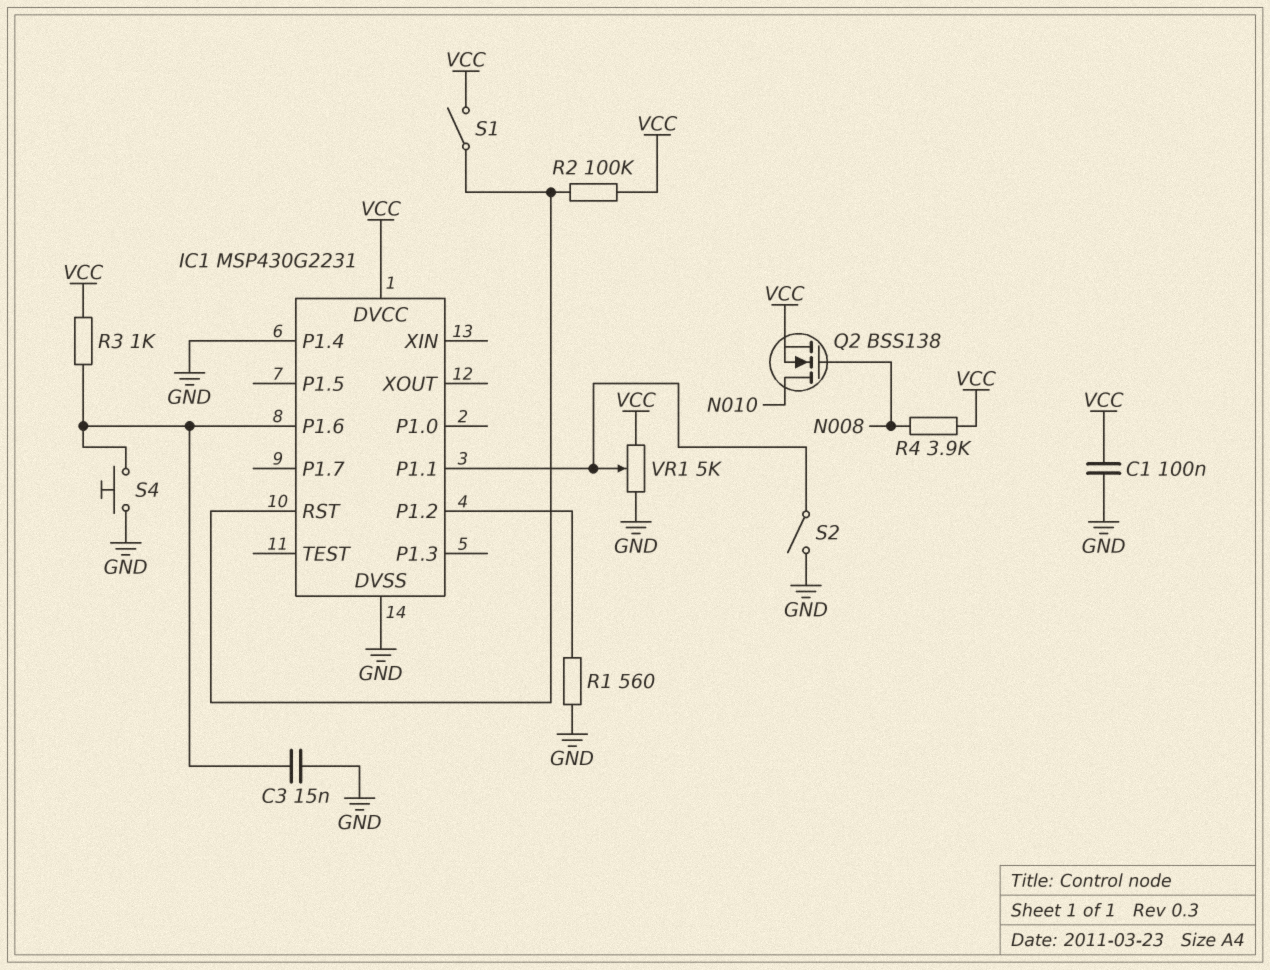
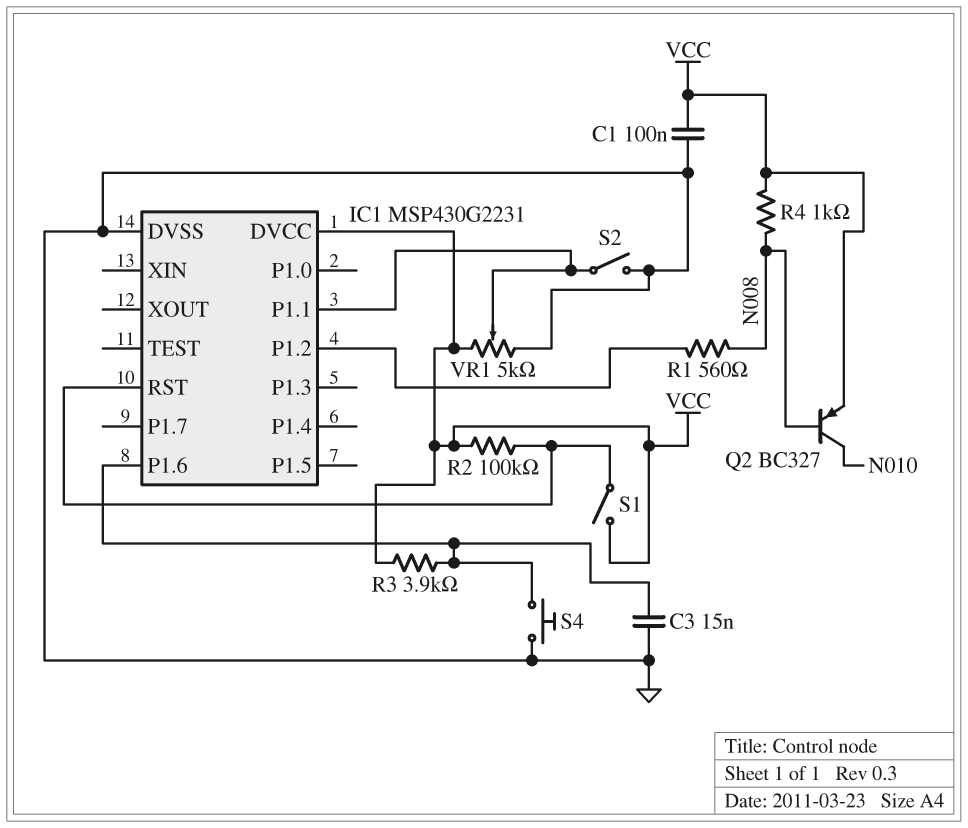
IC1 pin P1.4: GND -> none
Q2: NMOS BSS138 (G N008, D N010, S VCC) -> PNP BC327 (B N008, C N010, E VCC)
R1: 560 (GND, IC1/P1.2) -> 560 (IC1/P1.2, N008)
R3: 1k (IC1/P1.6, VCC) -> 3.9k (IC1/P1.6, VCC)
R4: 3.9k (N008, VCC) -> 1k (N008, VCC)

